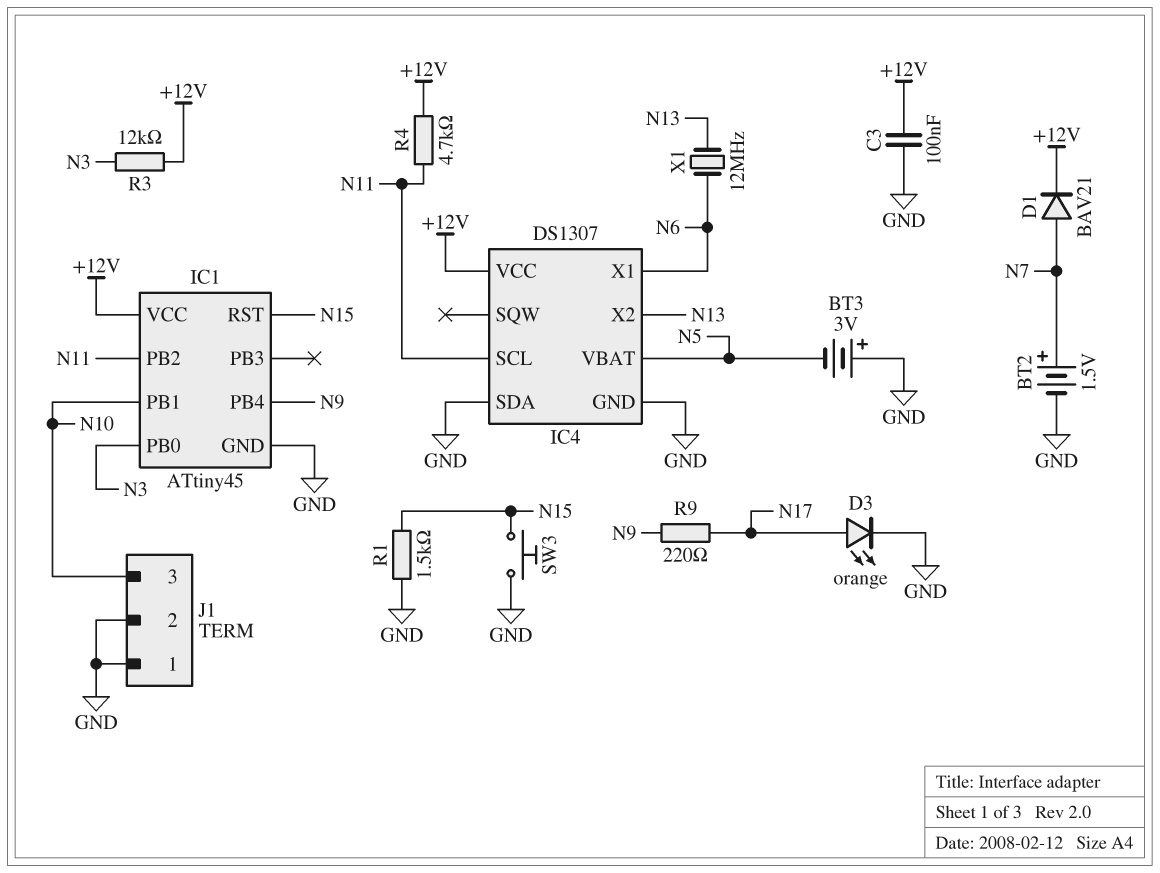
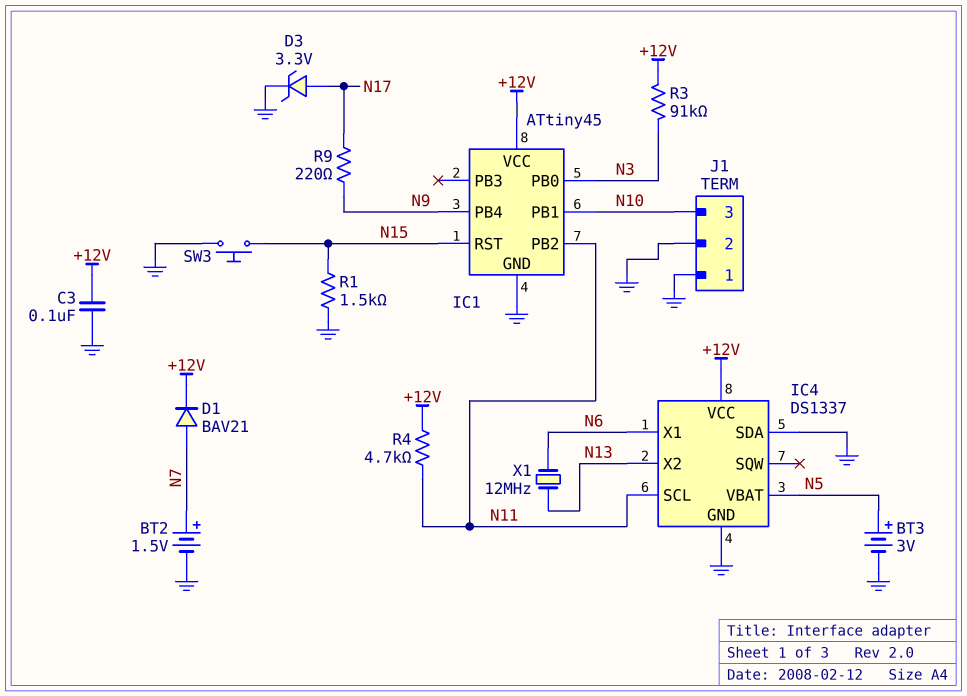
BT3: 3V (plus GND, minus N5) -> 3V (plus N5, minus GND)
D3: LED orange (A N17, K GND) -> zener 3.3V (A N17, K GND)
IC4: DS1307 -> DS1337
R3: 12k (+12V, N3) -> 91k (+12V, N3)

